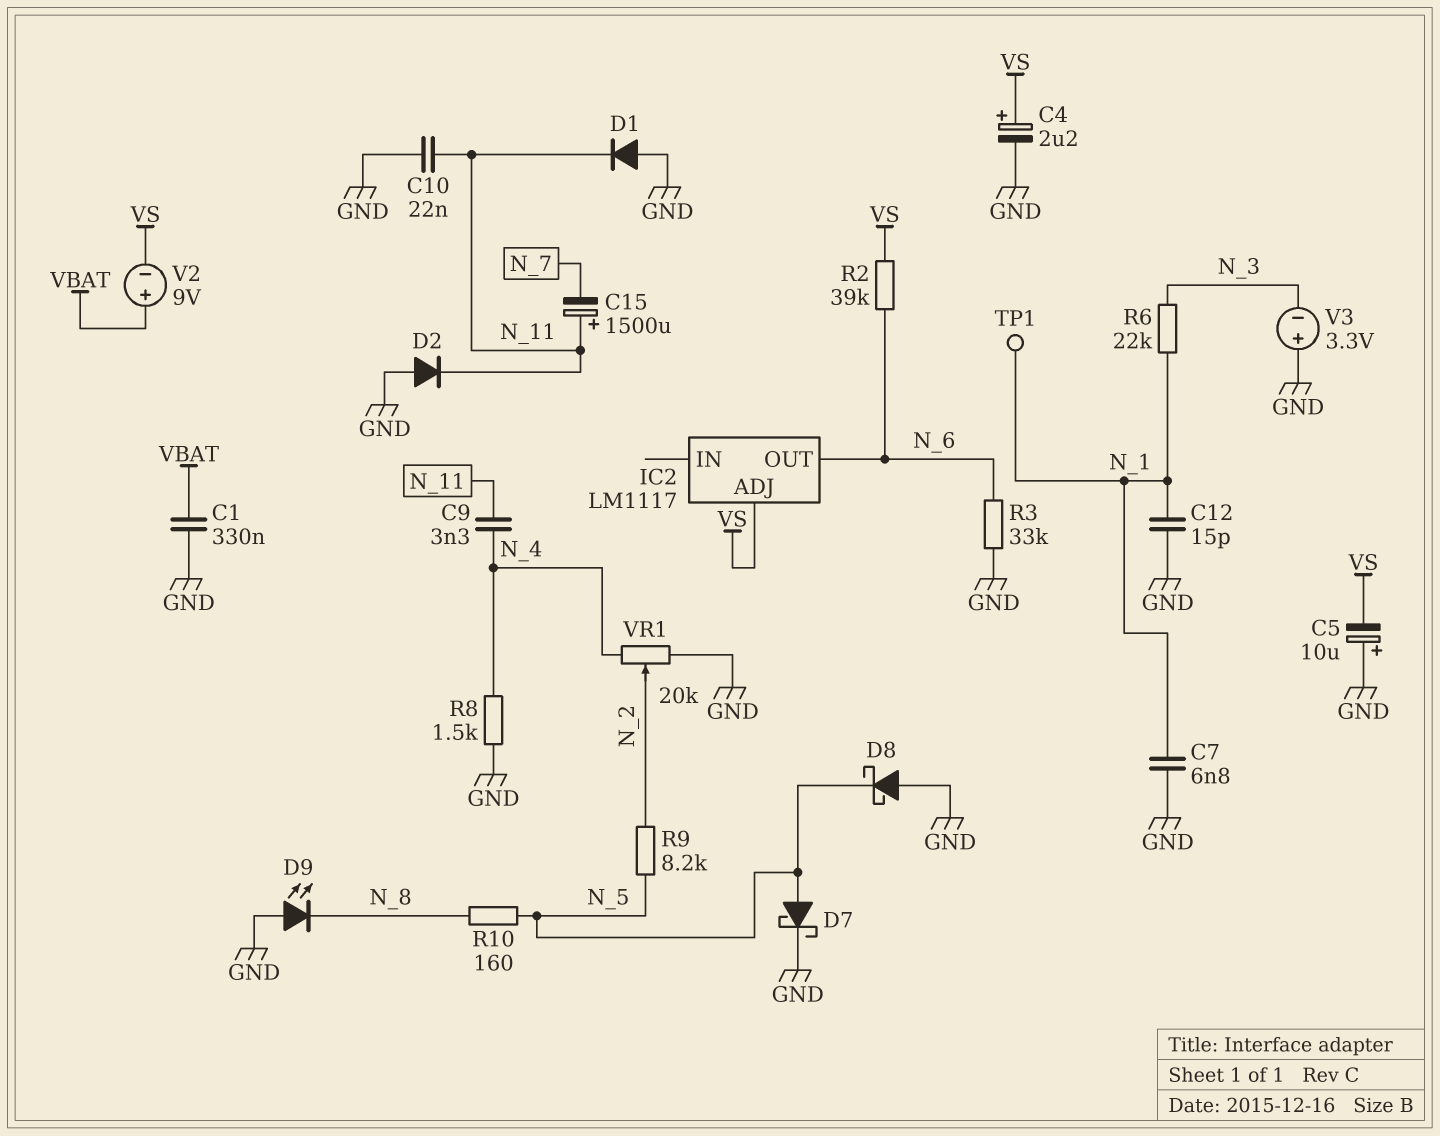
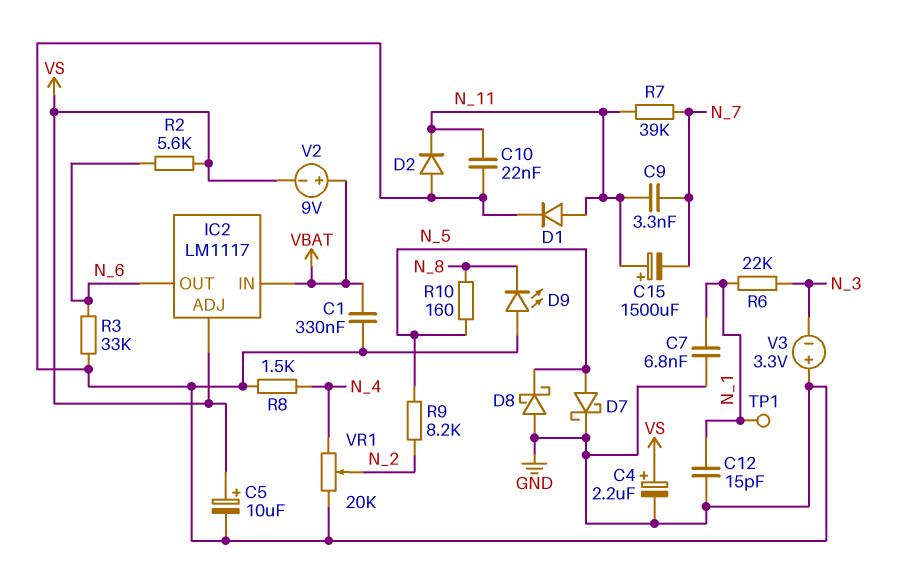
C5: 10uF (plus GND, minus VS) -> 10uF (plus VS, minus GND)
C9: 3.3nF (N_4, N_11) -> 3.3nF (N_7, N_11)
D1: diode (A GND, K N_11) -> diode (A N_11, K GND)
IC2 pin IN: none -> VBAT
R2: 39k (N_6, VS) -> 5.6k (N_6, VS)
R7: none -> 39k (N_7, N_11)

